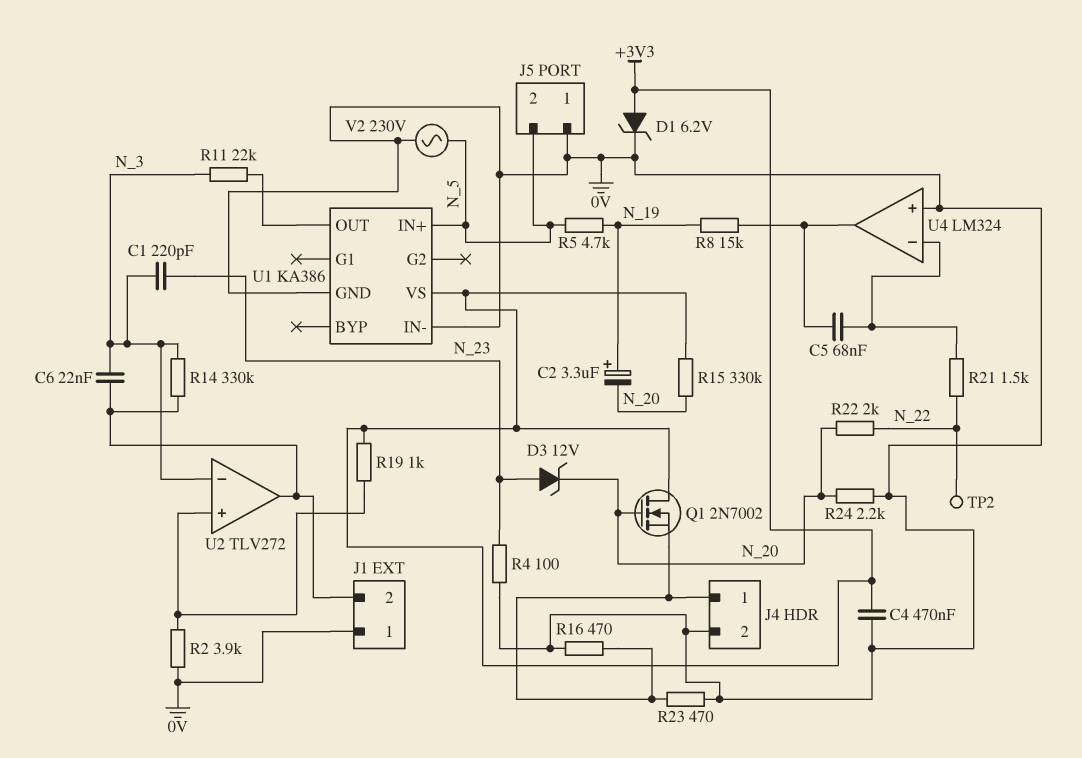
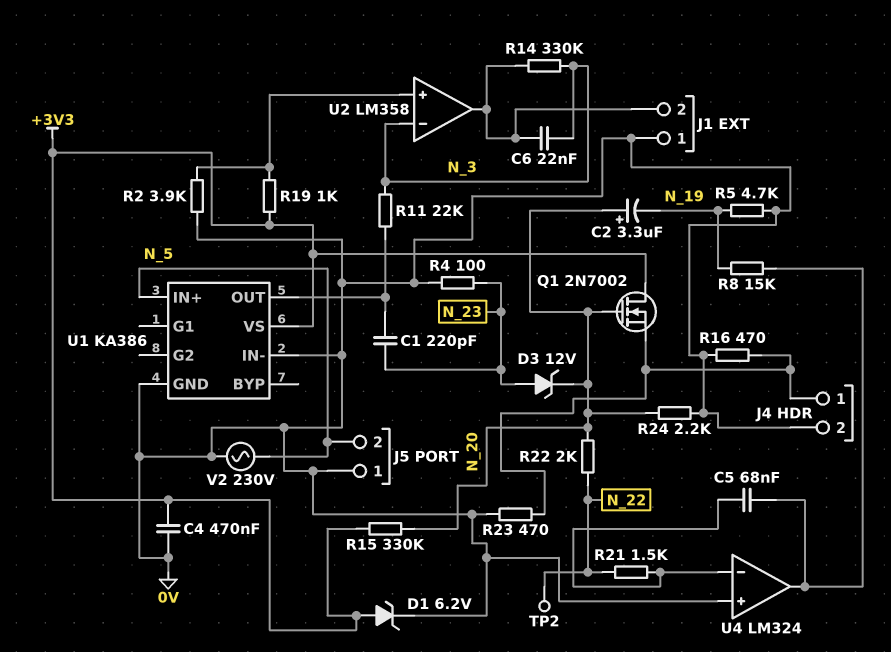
C1: 220pF (N_3, N_23) -> 220pF (N_23, U1/OUT)
C2: 3.3uF (plus N_19, minus N_20) -> 3.3uF (plus N_20, minus N_19)
R5: 4.7k (N_5, N_19) -> 4.7k (0V, N_19)
U2: TLV272 -> LM358

